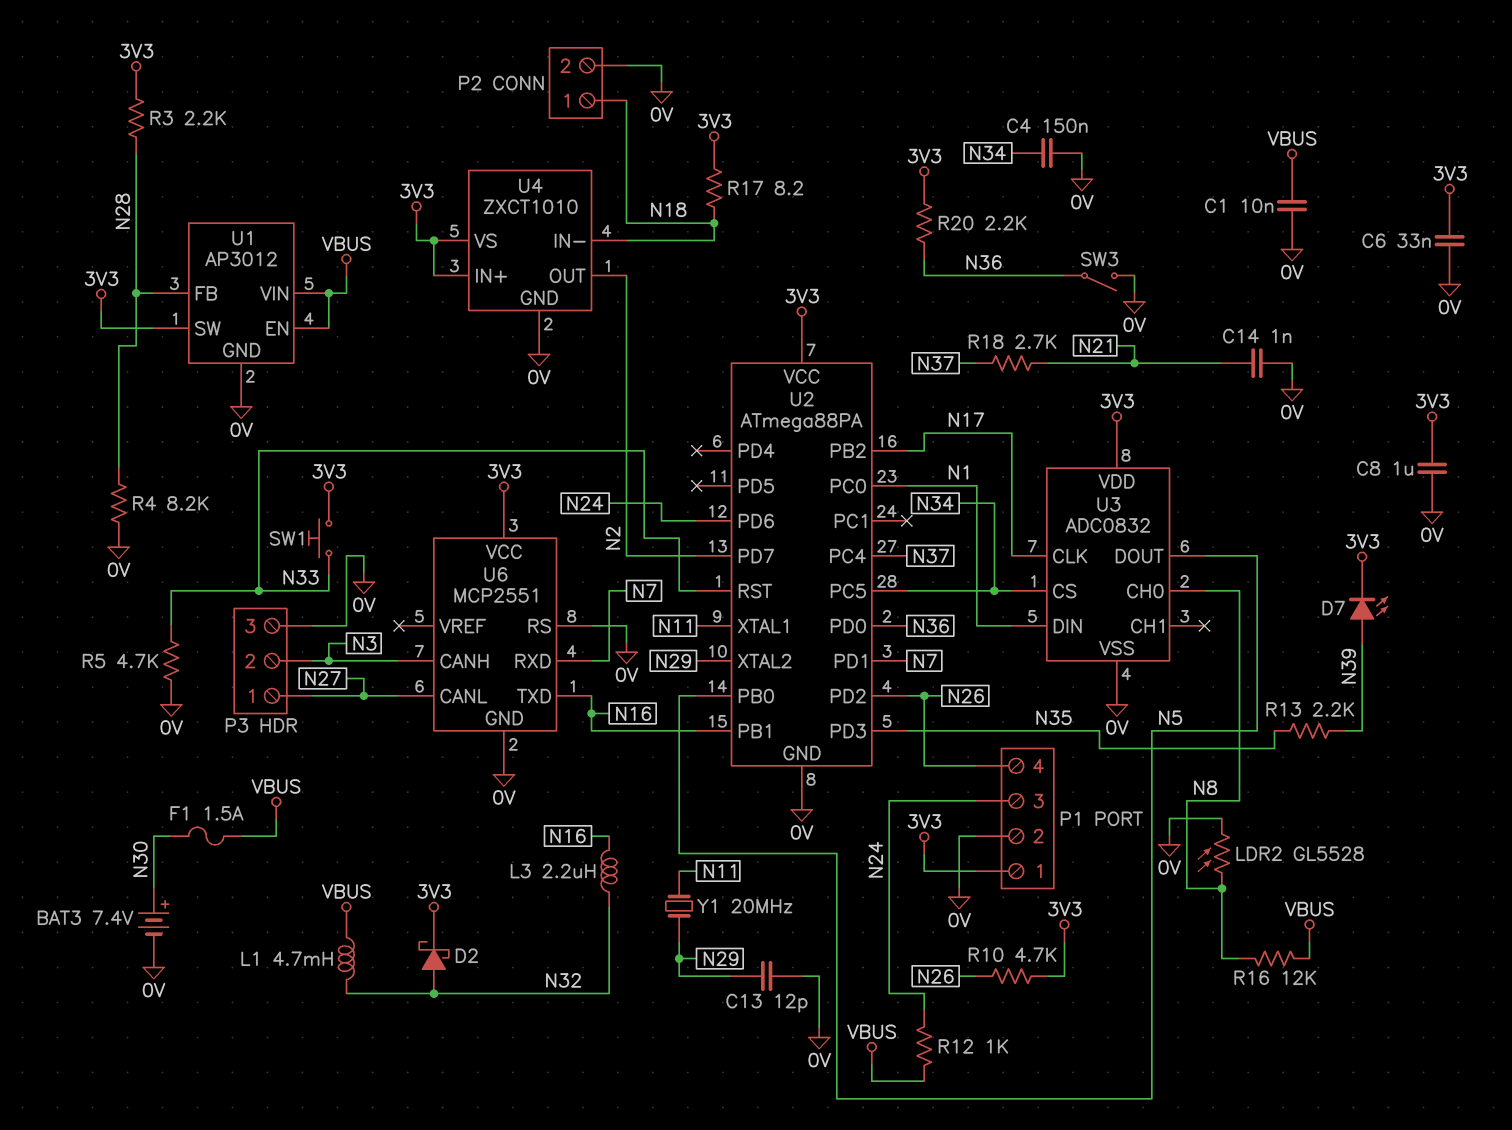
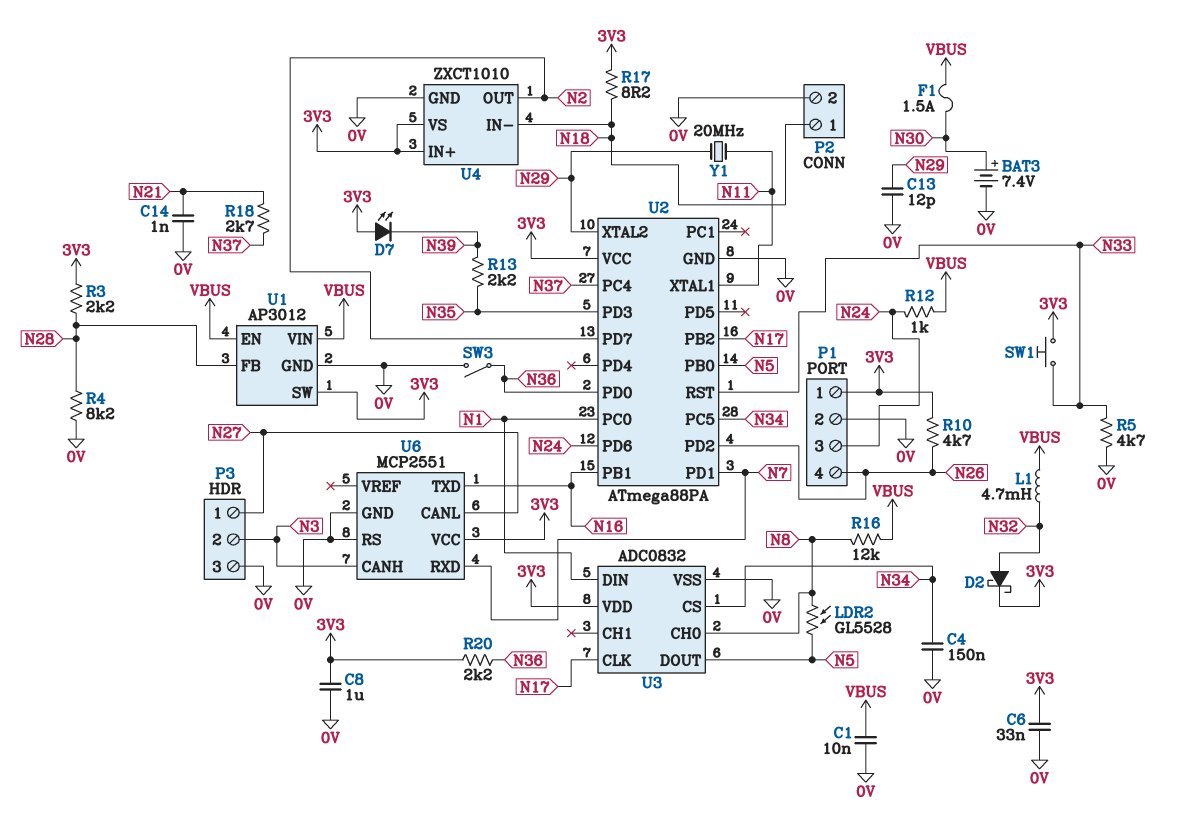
D7: LED (A N39, K 3V3) -> LED (A 3V3, K N39)
L3: 2.2uH (N16, N32) -> none
LDR2: GL5528 (0V, N8) -> GL5528 (N5, N8)

